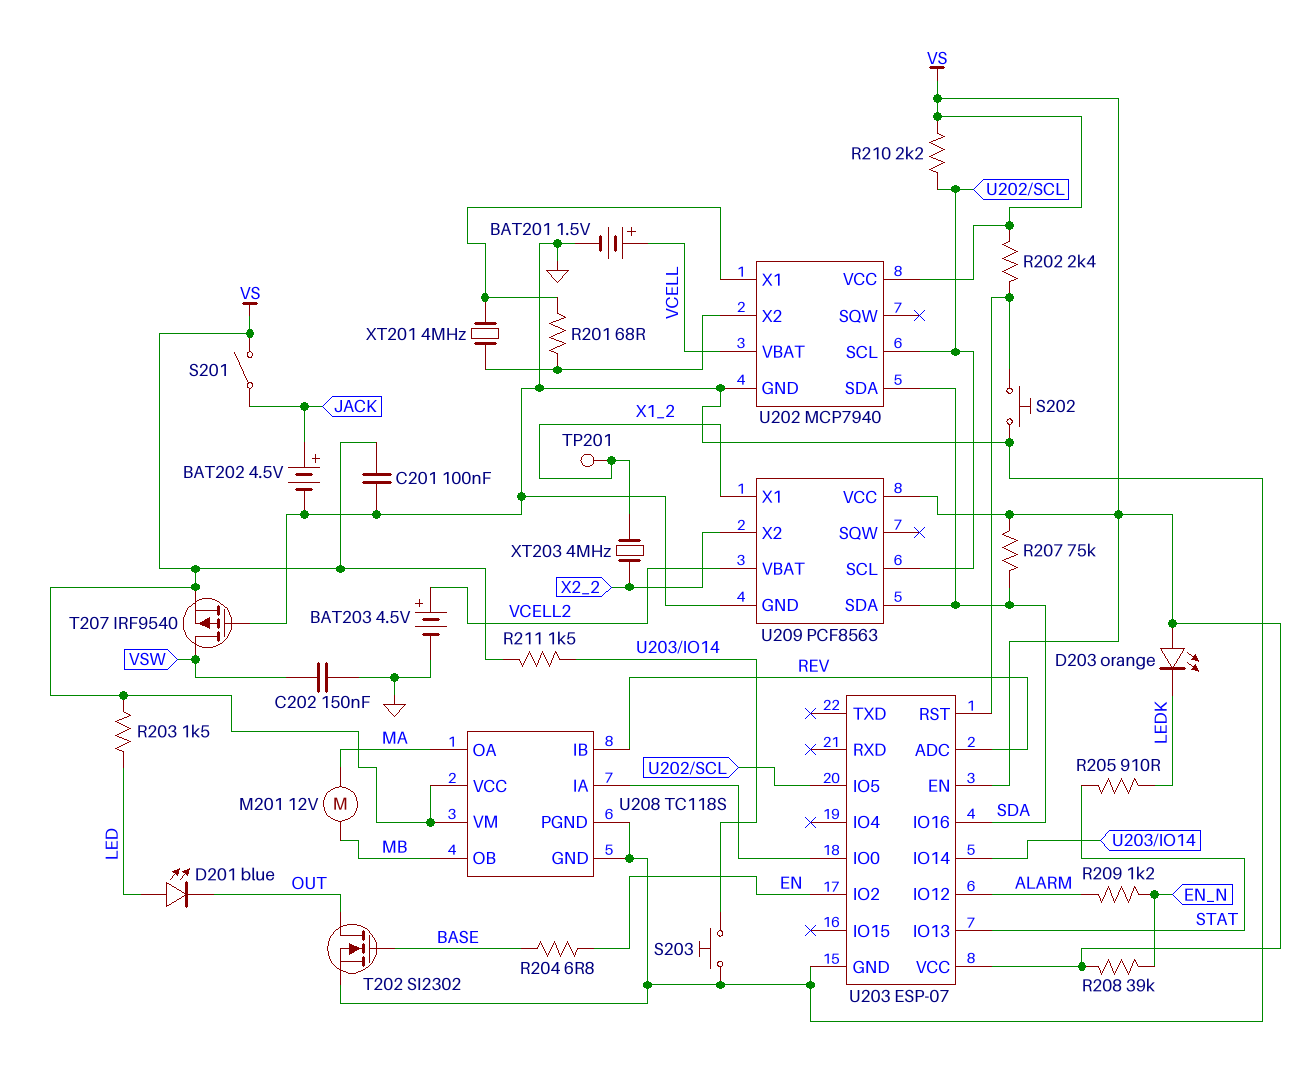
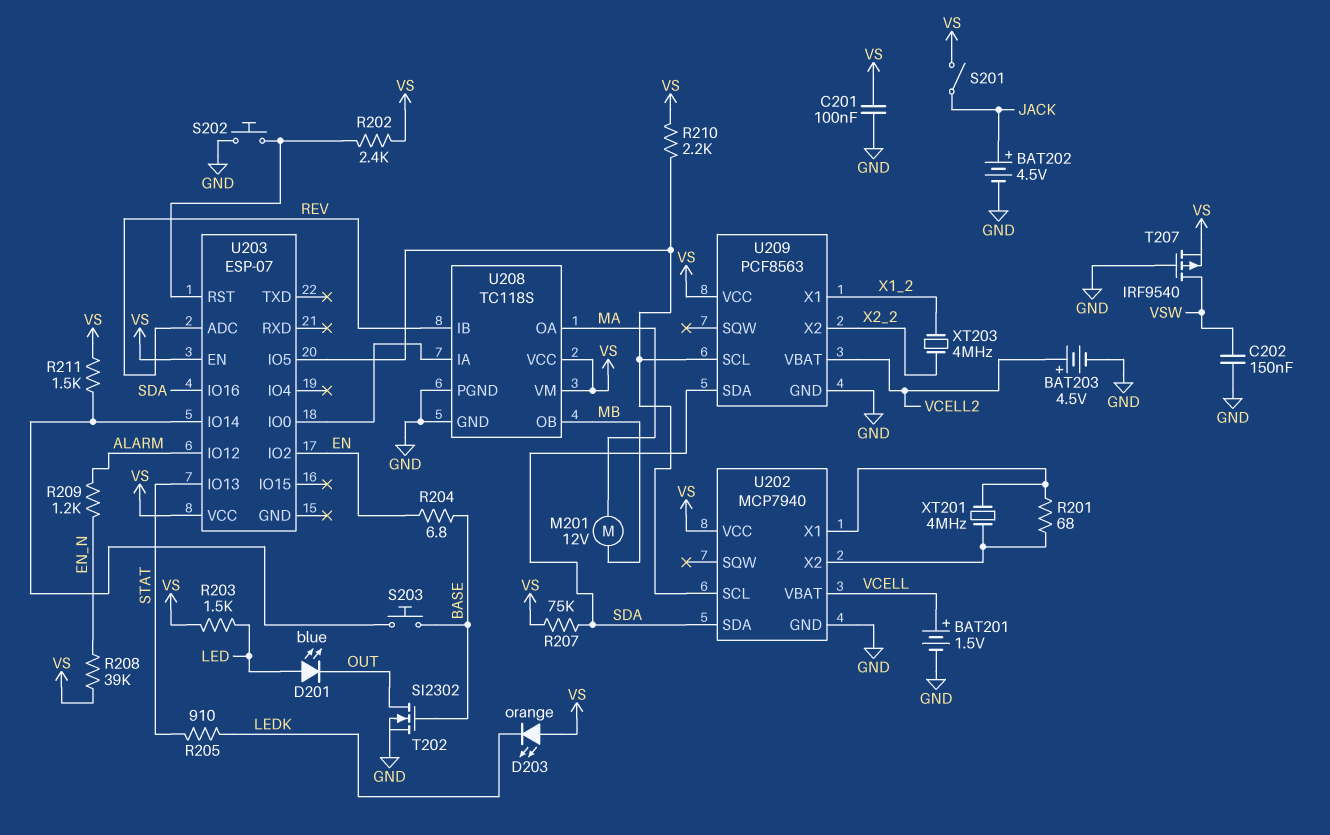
S203: button (GND, U203/IO14) -> button (BASE, U203/IO14)
TP201: test point (X1_2) -> none
U203 pin GND: GND -> none

